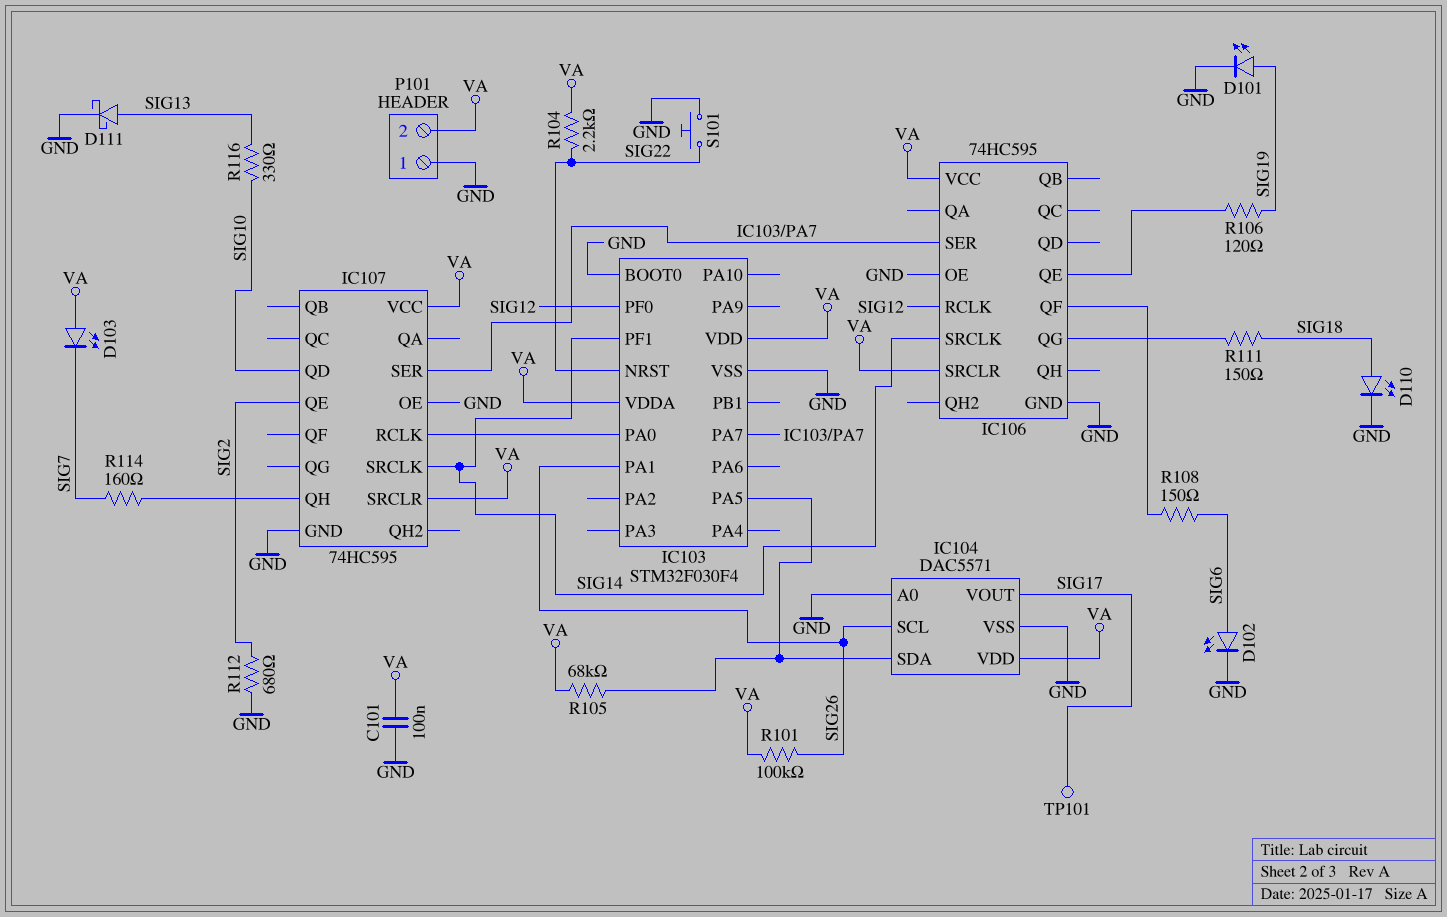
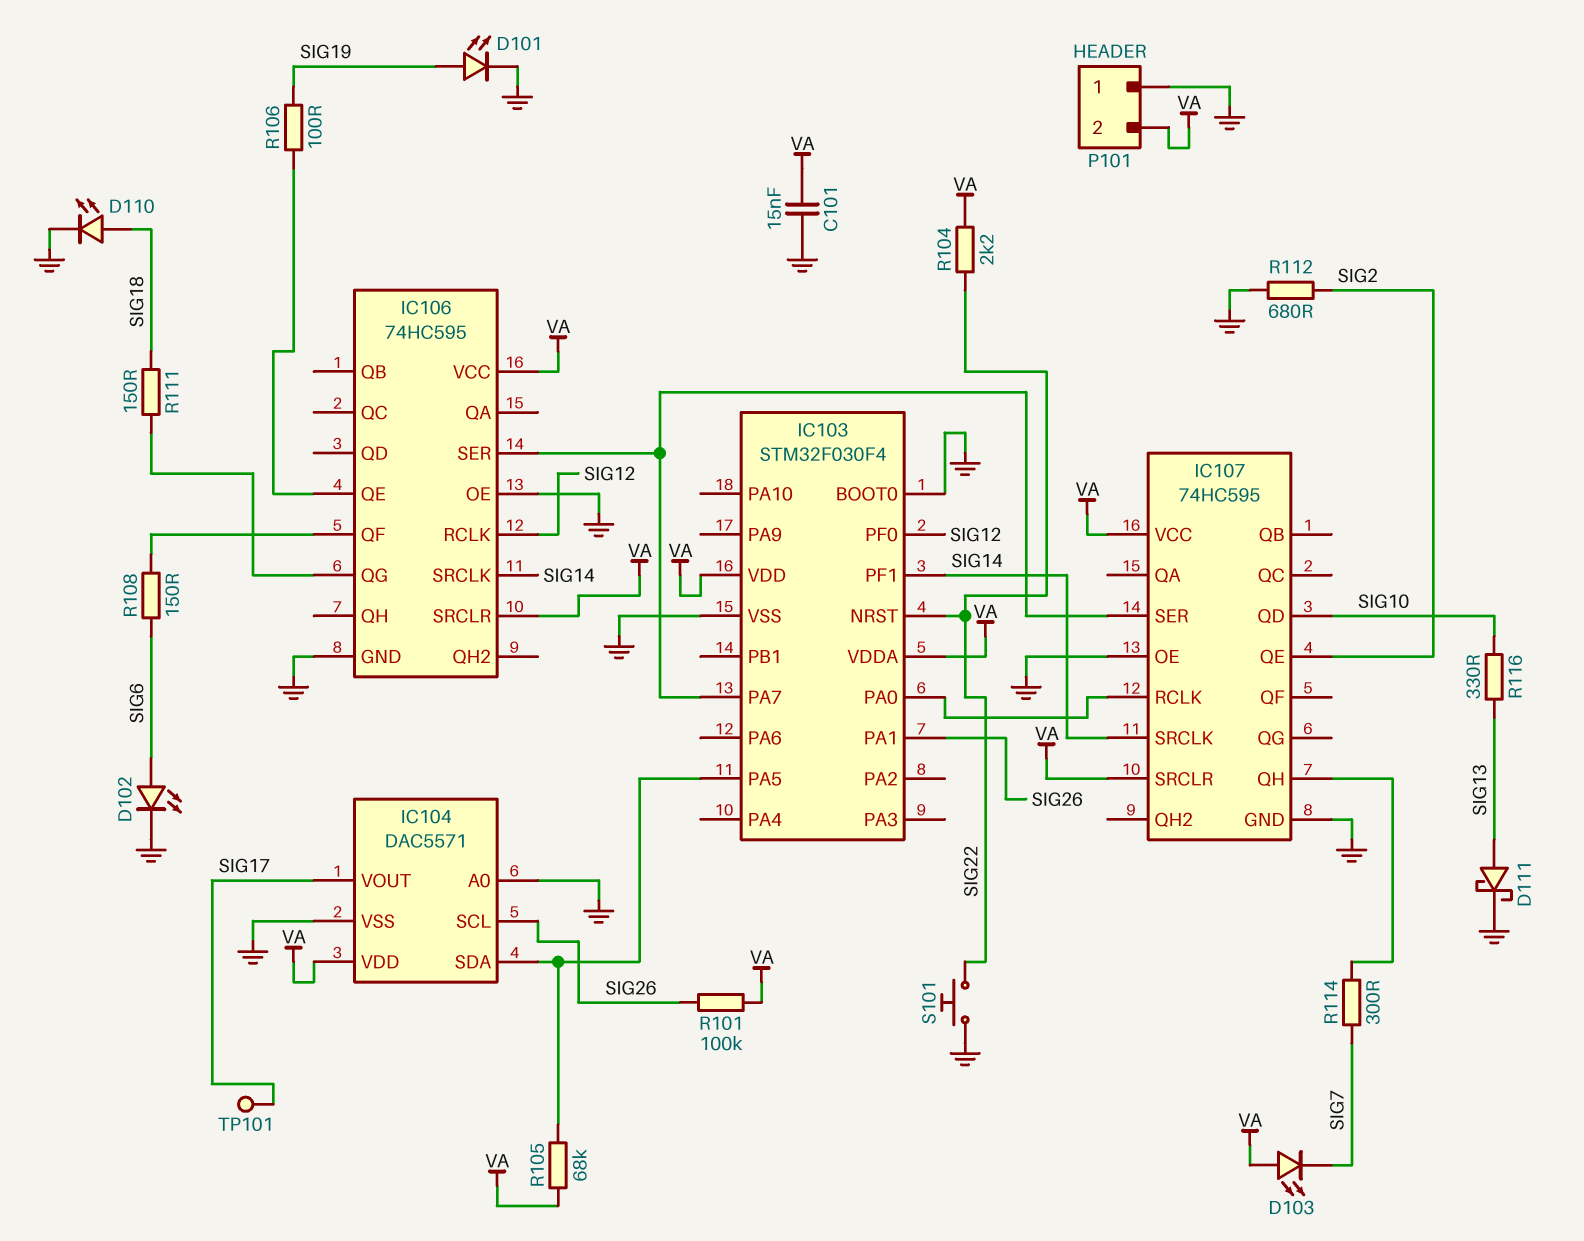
C101: 100nF (GND, VA) -> 15nF (GND, VA)
R106: 120 (IC106/QE, SIG19) -> 100 (IC106/QE, SIG19)
R114: 160 (IC107/QH, SIG7) -> 300 (IC107/QH, SIG7)

